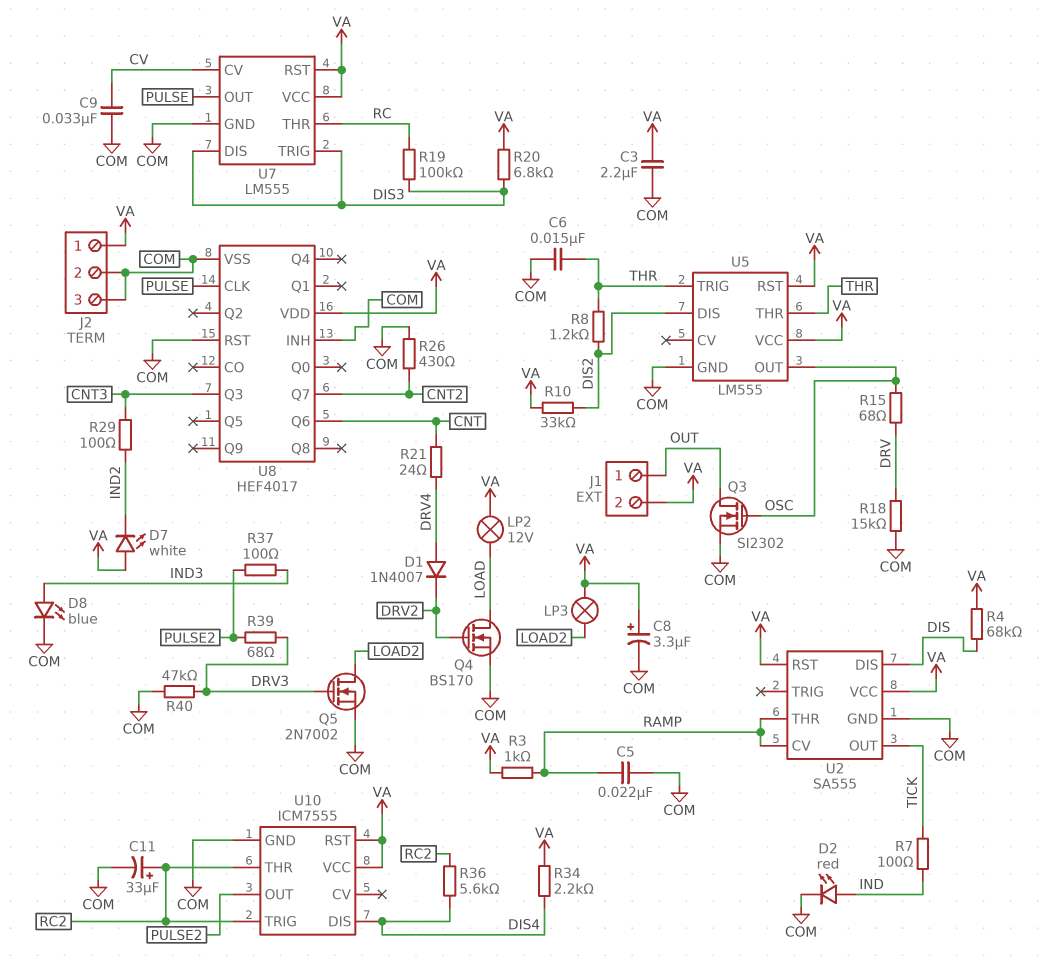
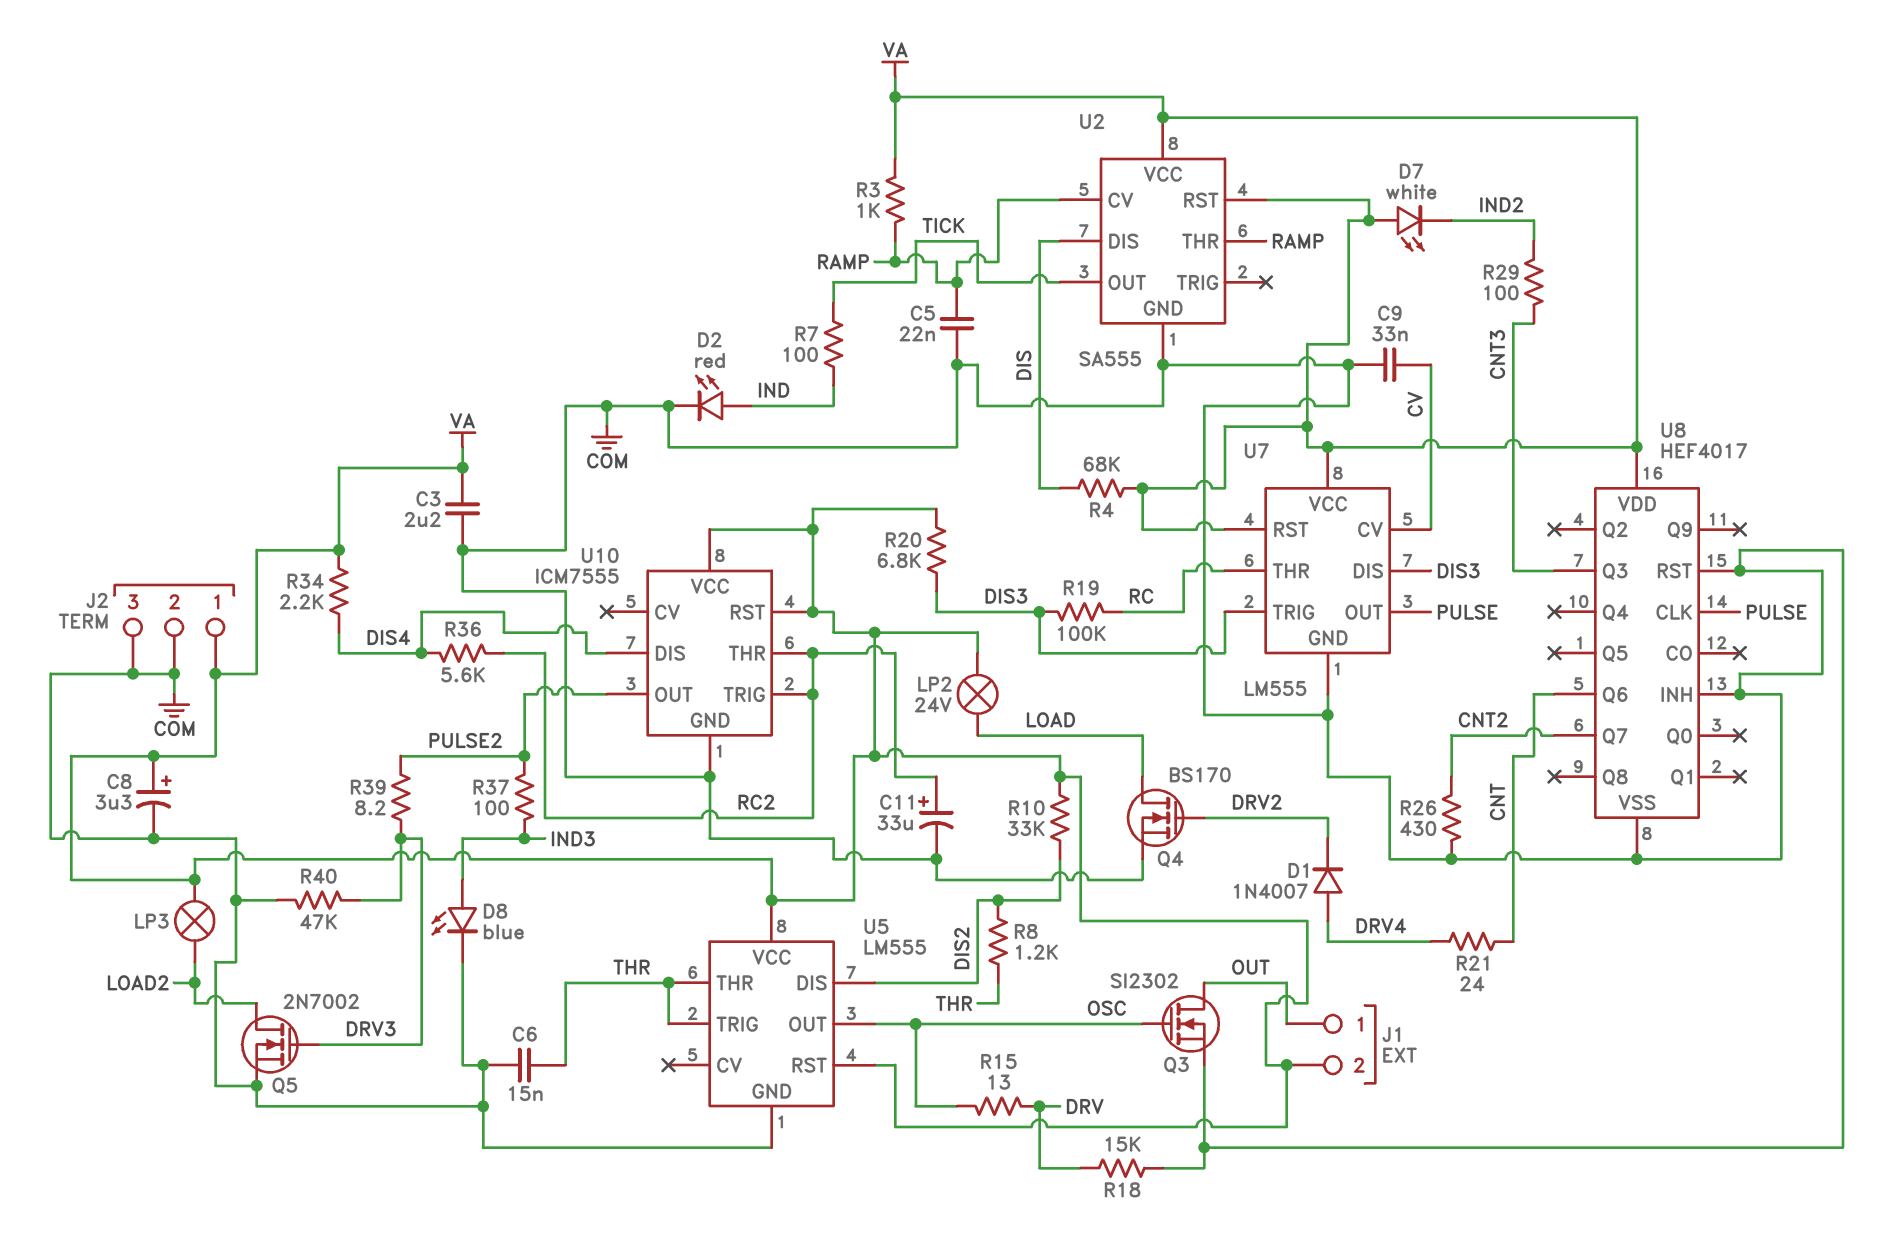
LP2: lamp 12V (LOAD, VA) -> lamp 24V (LOAD, VA)
R15: 68 (DRV, OSC) -> 13 (DRV, OSC)
R39: 68 (DRV3, PULSE2) -> 8.2 (DRV3, PULSE2)

